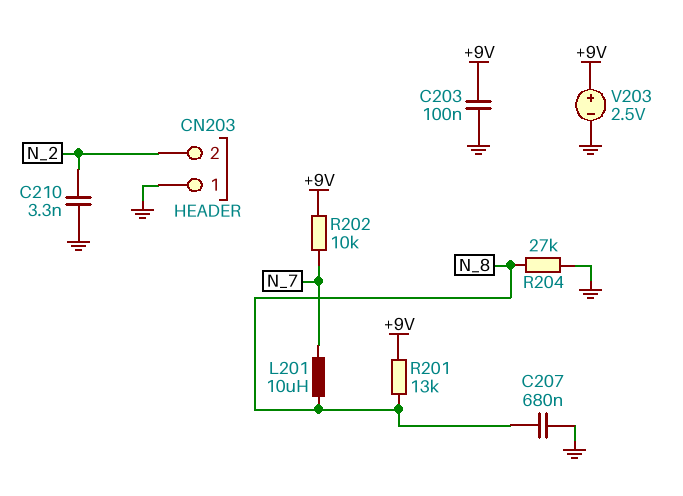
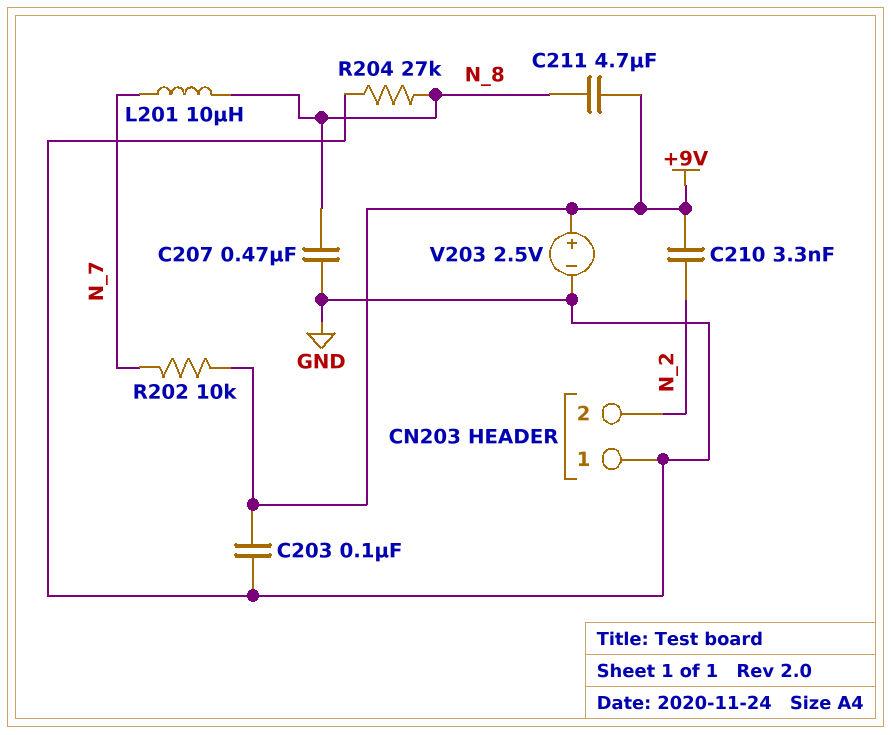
C207: 680nF (GND, N_8) -> 470nF (GND, N_8)
C210: 3.3nF (GND, N_2) -> 3.3nF (+9V, N_2)
C211: none -> 4.7uF (+9V, N_8)
R201: 13k (+9V, N_8) -> none

